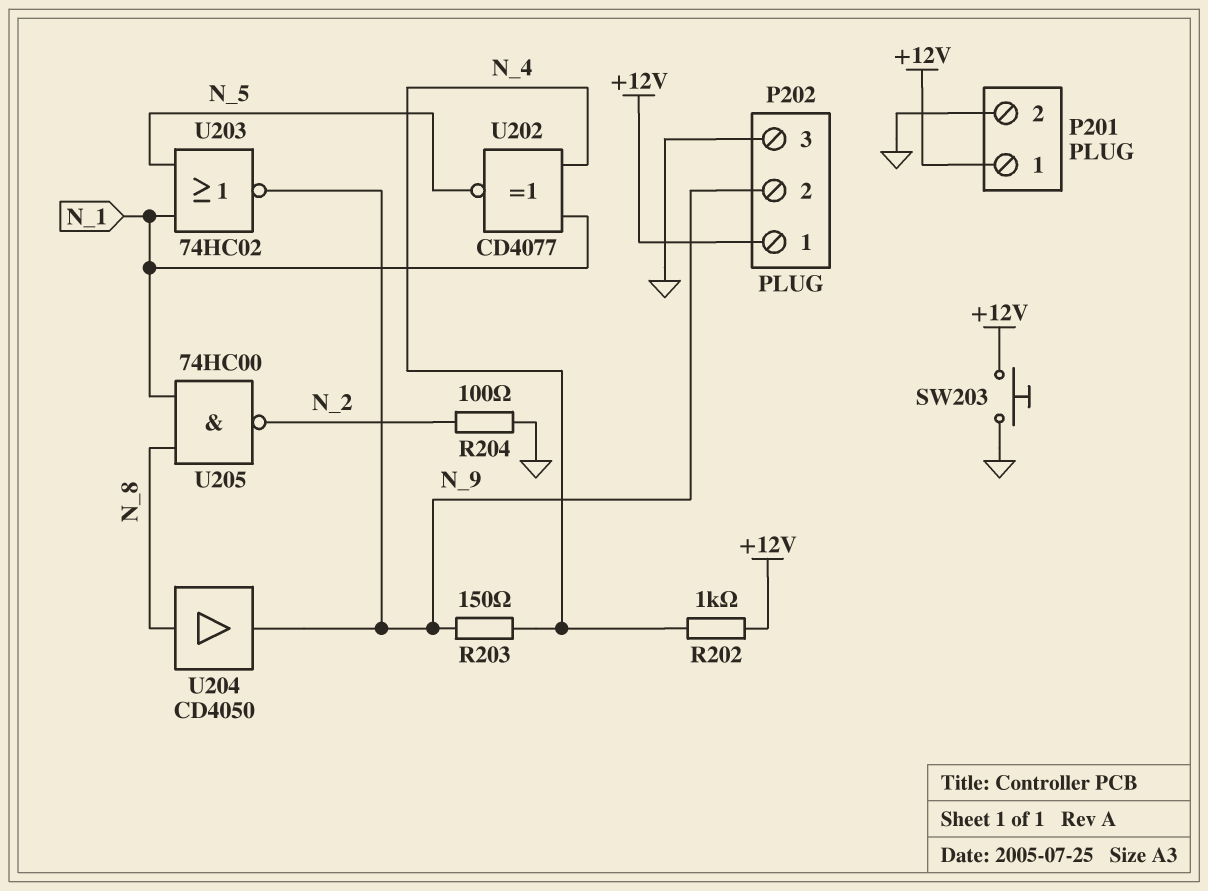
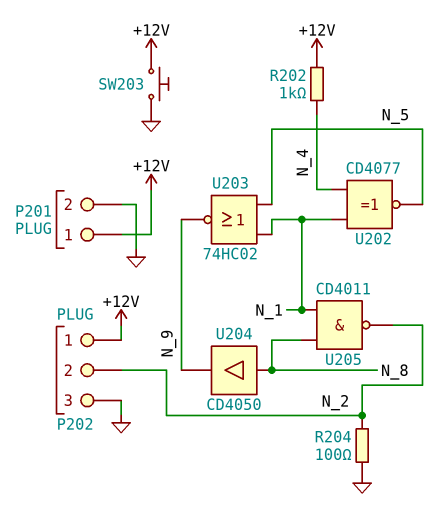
P202 pin 2: N_9 -> N_2
R203: 150 (N_4, N_9) -> none
U205: NAND 74HC00 (in N_1, in N_8, out N_2) -> NAND CD4011 (in N_1, in N_8, out N_2)

